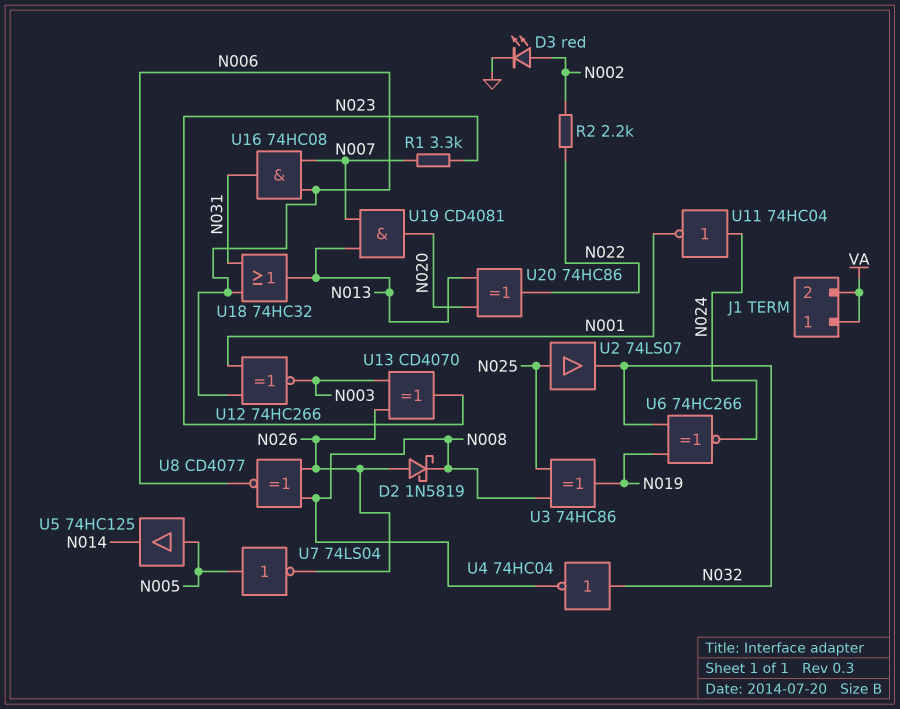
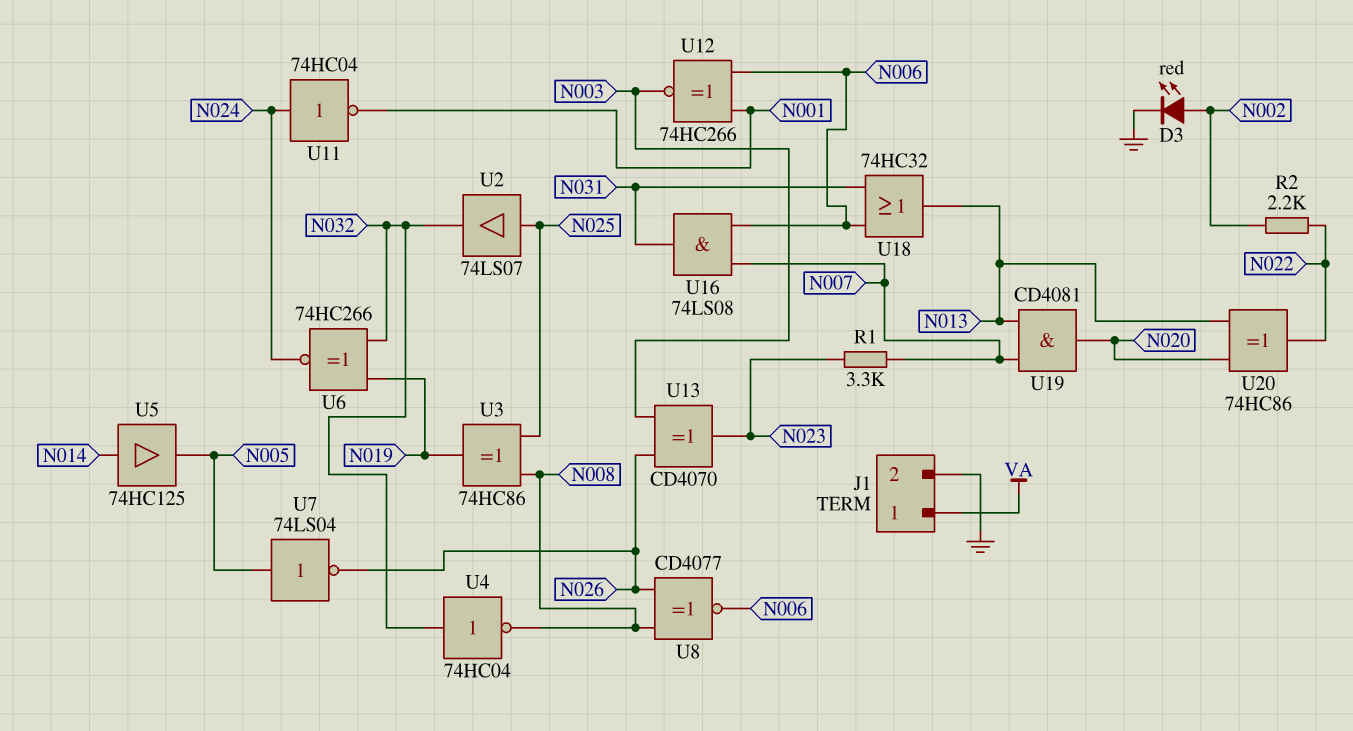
D2: schottky 1N5819 (A N026, K N008) -> none
J1 pin 2: VA -> GND
U5: buffer 74HC125 (in N005, out N014) -> buffer 74HC125 (in N014, out N005)
U16: AND 74HC08 (in N006, in N007, out N031) -> AND 74LS08 (in N006, in N007, out N031)

